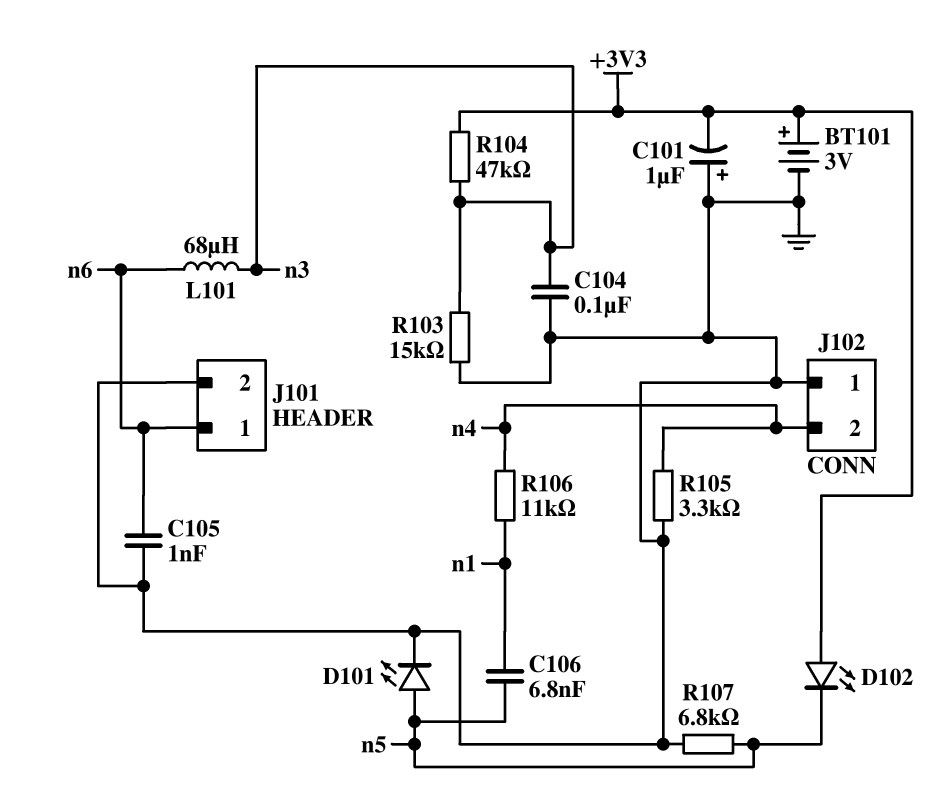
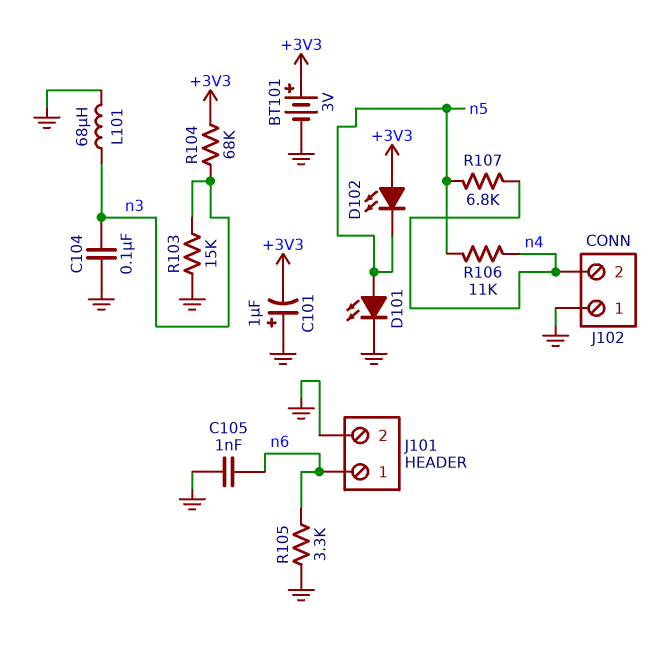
C106: 6.8nF (n1, n5) -> none
L101: 68uH (n3, n6) -> 68uH (GND, n3)
R104: 47k (+3V3, n3) -> 68k (+3V3, n3)
R105: 3.3k (GND, n4) -> 3.3k (GND, n6)
R106: 11k (n1, n4) -> 11k (n4, n5)
R107: 6.8k (GND, n5) -> 6.8k (n4, n5)

